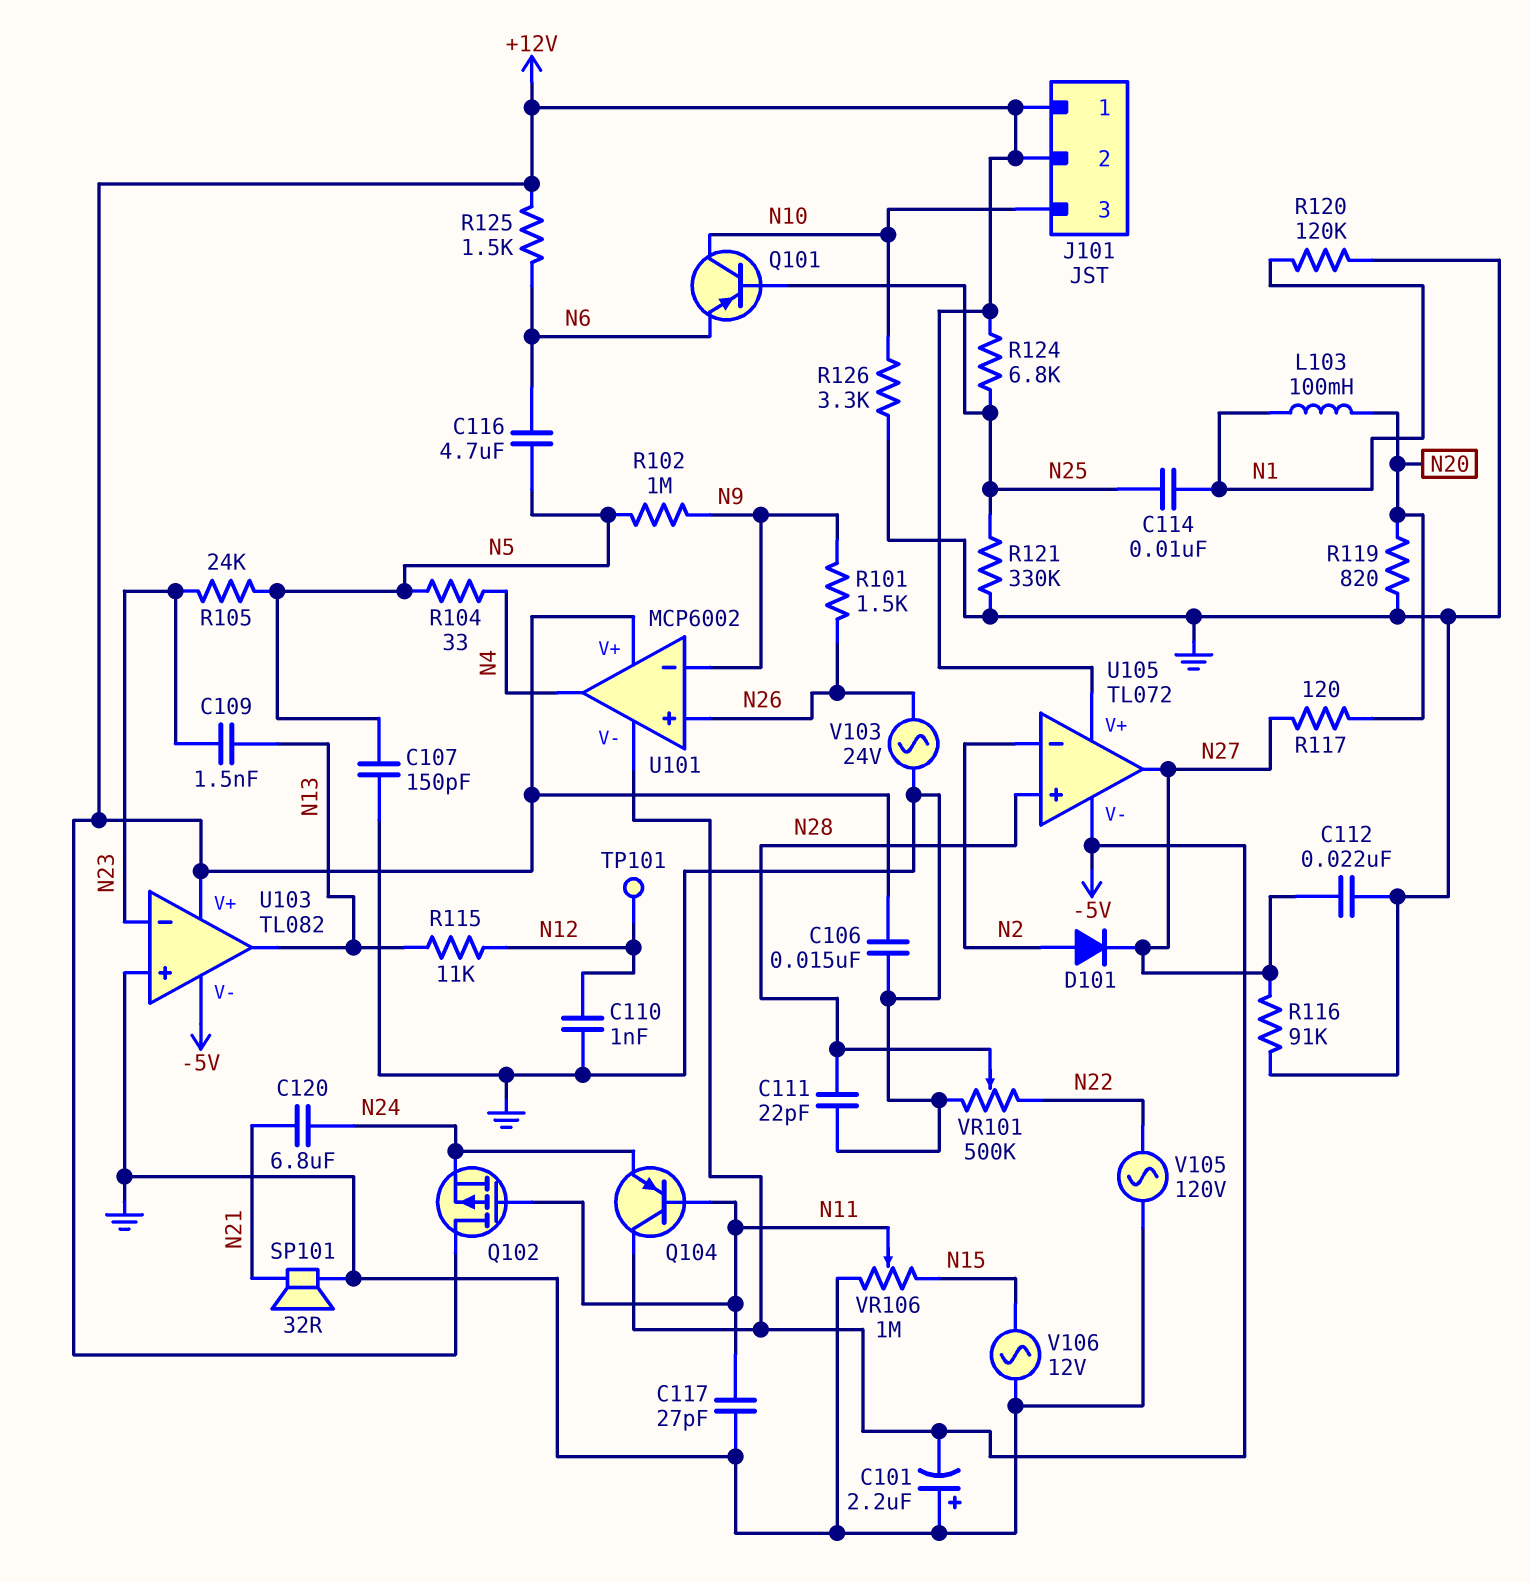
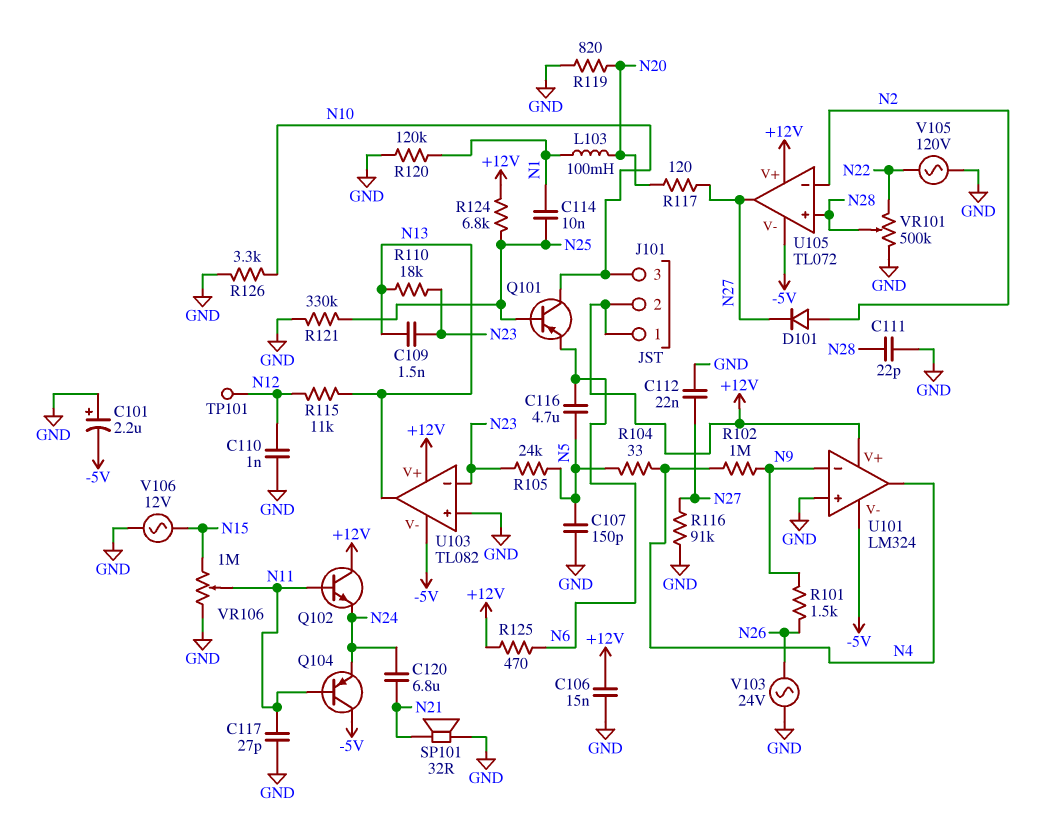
Q102: PMOS (G N11, D +12V, S N24) -> NPN (B N11, C +12V, E N24)
R102: 1M (N5, N9) -> 1M (N4, N9)
R110: none -> 18k (N13, N23)
R125: 1.5k (+12V, N6) -> 470 (+12V, N6)
U101: MCP6002 -> LM324
U101 pin in+: N26 -> GND

